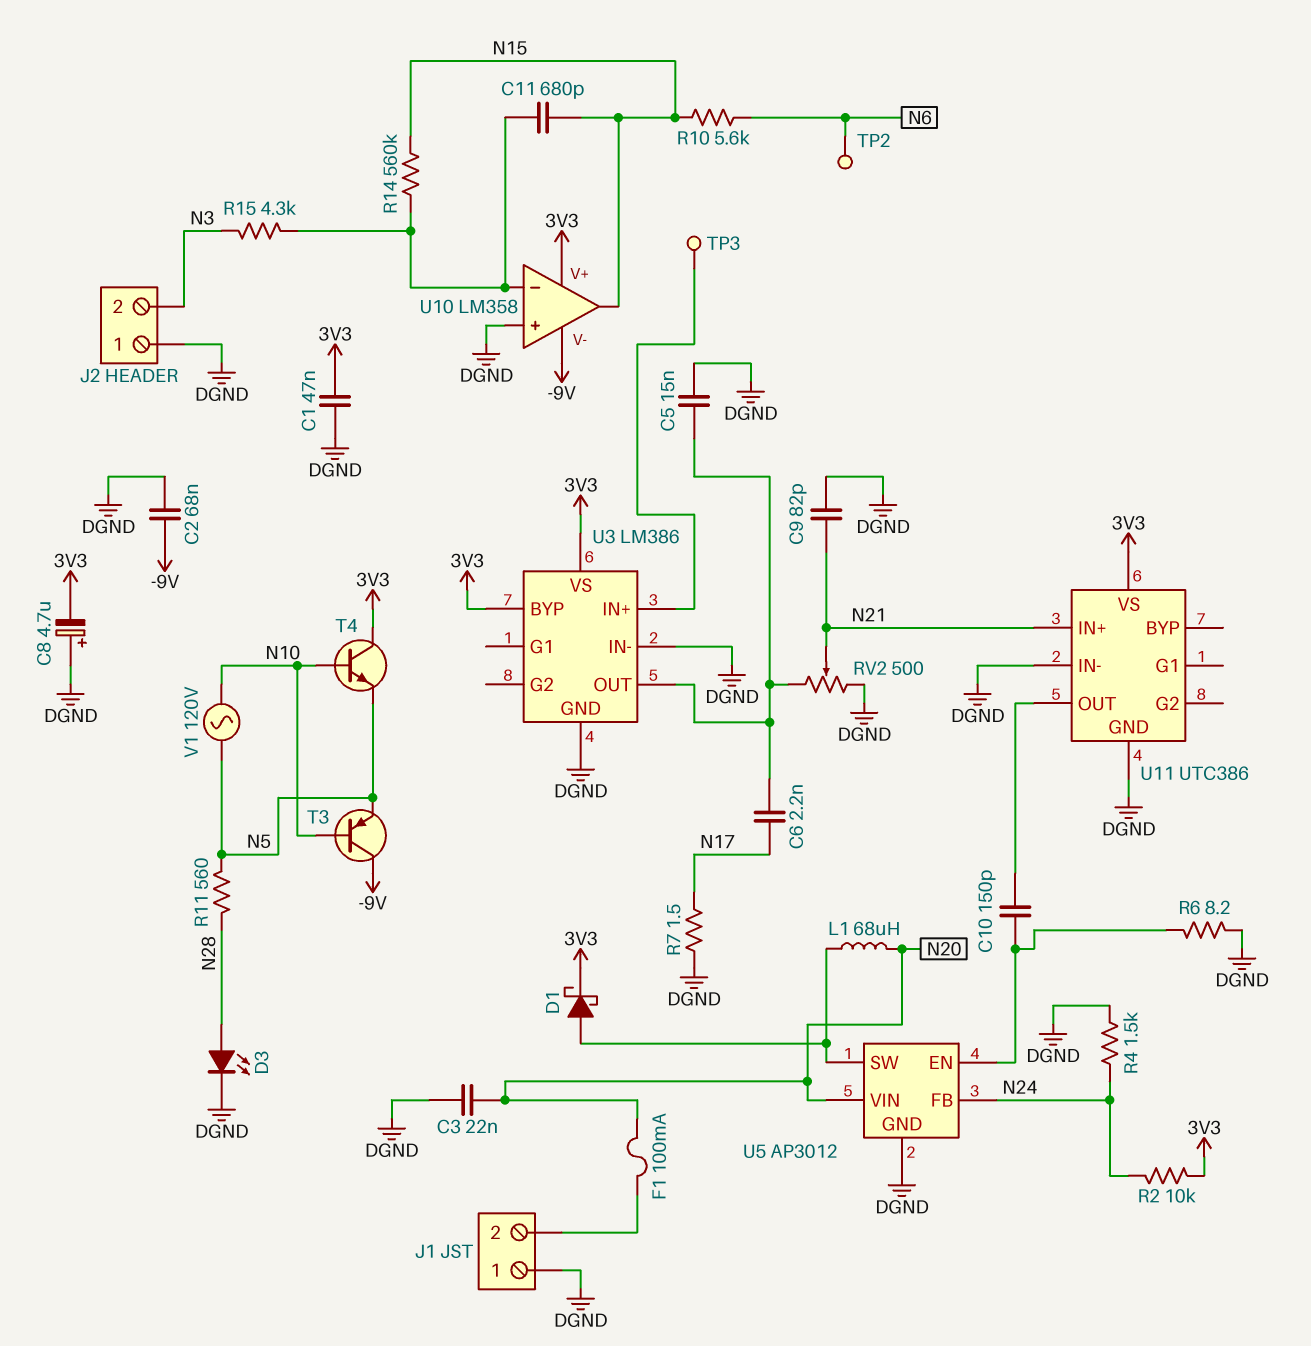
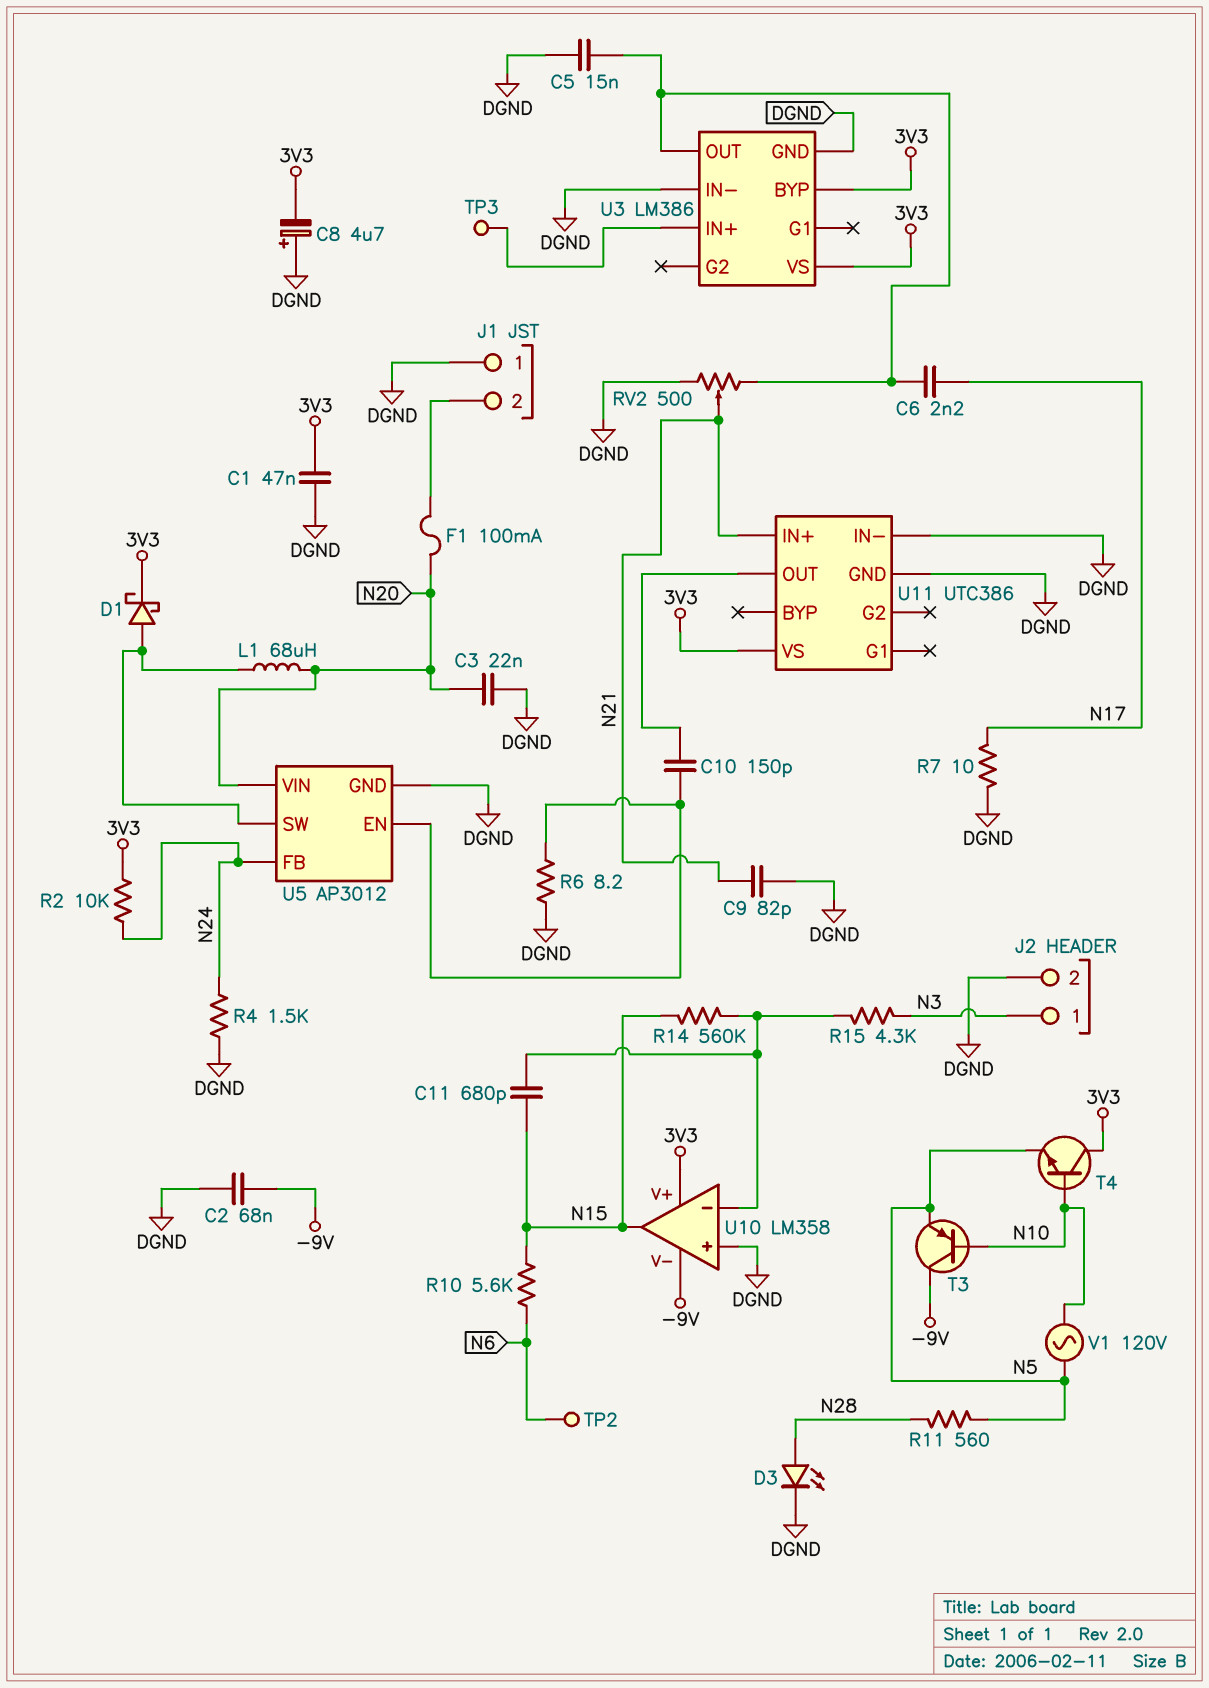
J2 pin 1: DGND -> N3
J2 pin 2: N3 -> DGND
R7: 1.5 (DGND, N17) -> 10 (DGND, N17)

